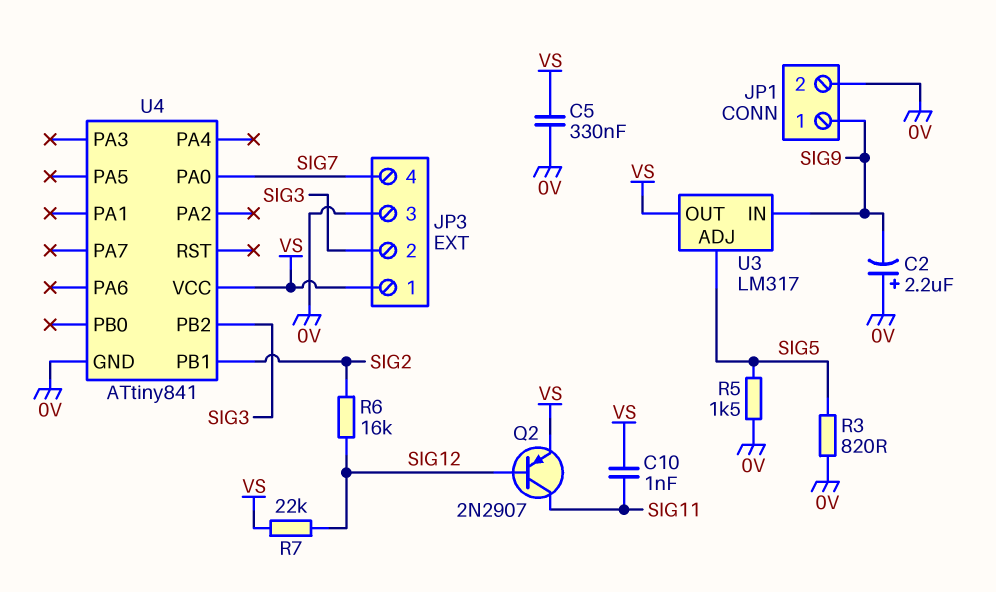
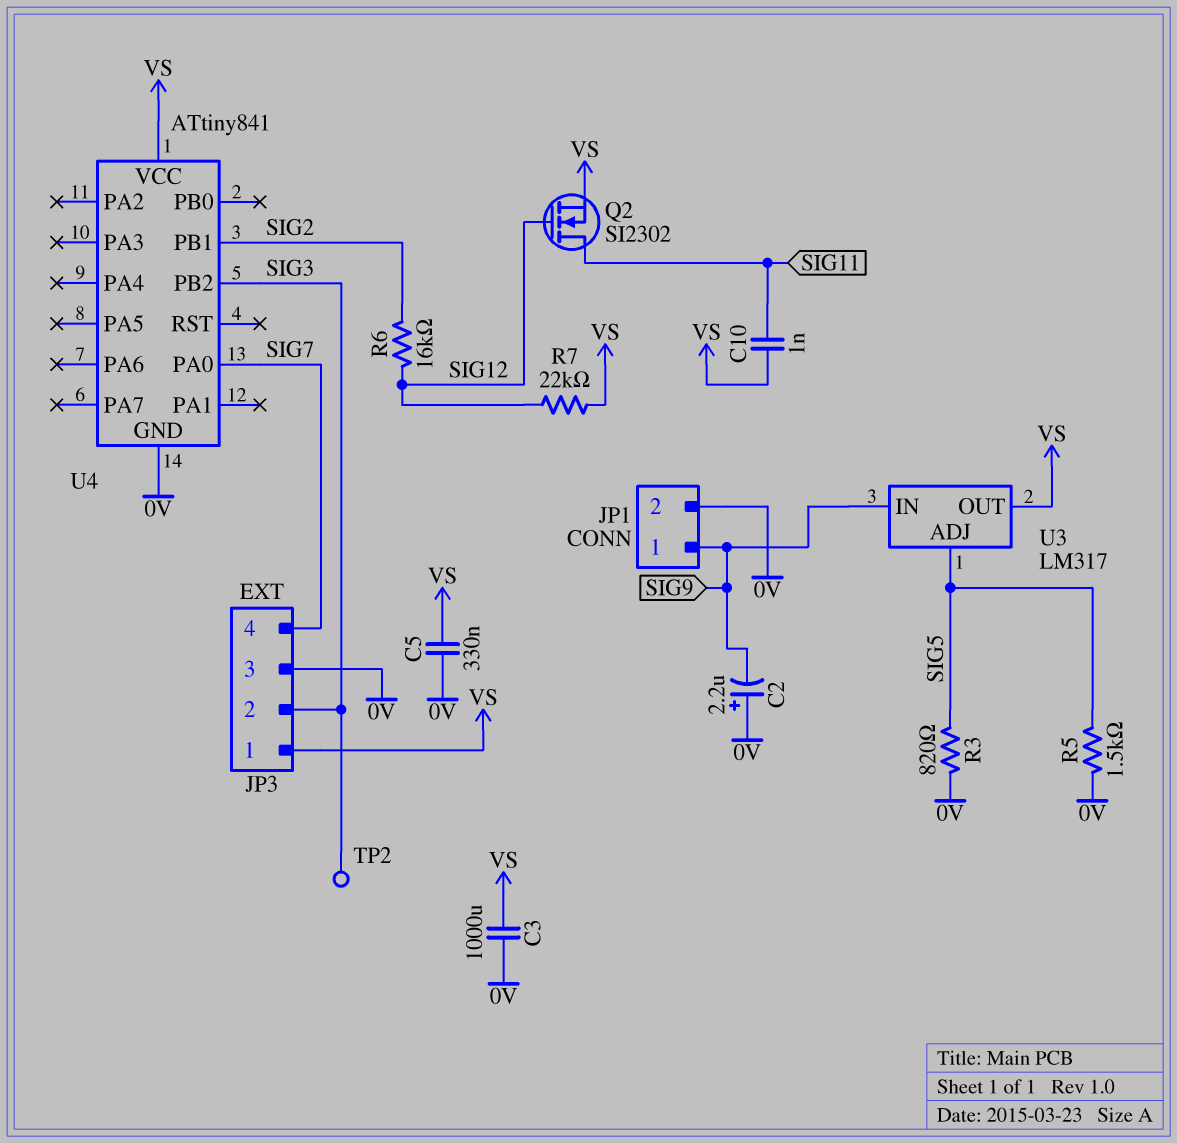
C3: none -> 1000uF (0V, VS)
Q2: PNP 2N2907 (B SIG12, C SIG11, E VS) -> NMOS SI2302 (G SIG12, D SIG11, S VS)
TP2: none -> test point (SIG3)

